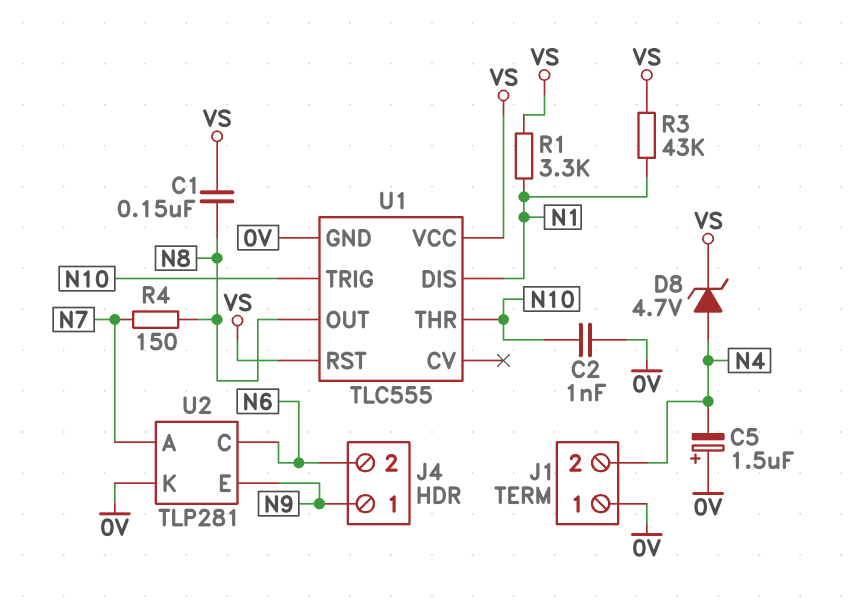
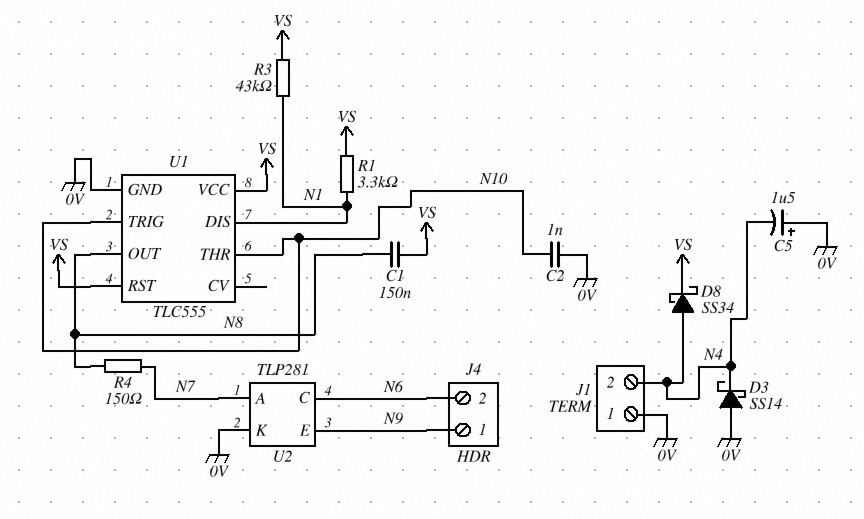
D3: none -> schottky SS14 (A 0V, K N4)
D8: zener 4.7V (A N4, K VS) -> schottky SS34 (A N4, K VS)

